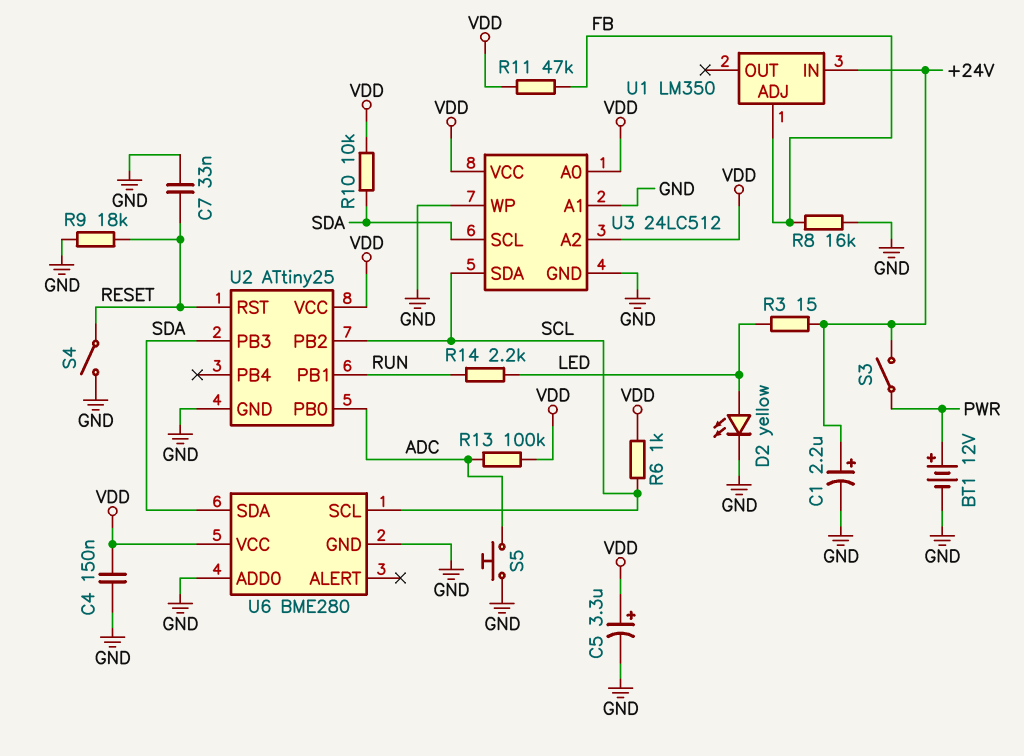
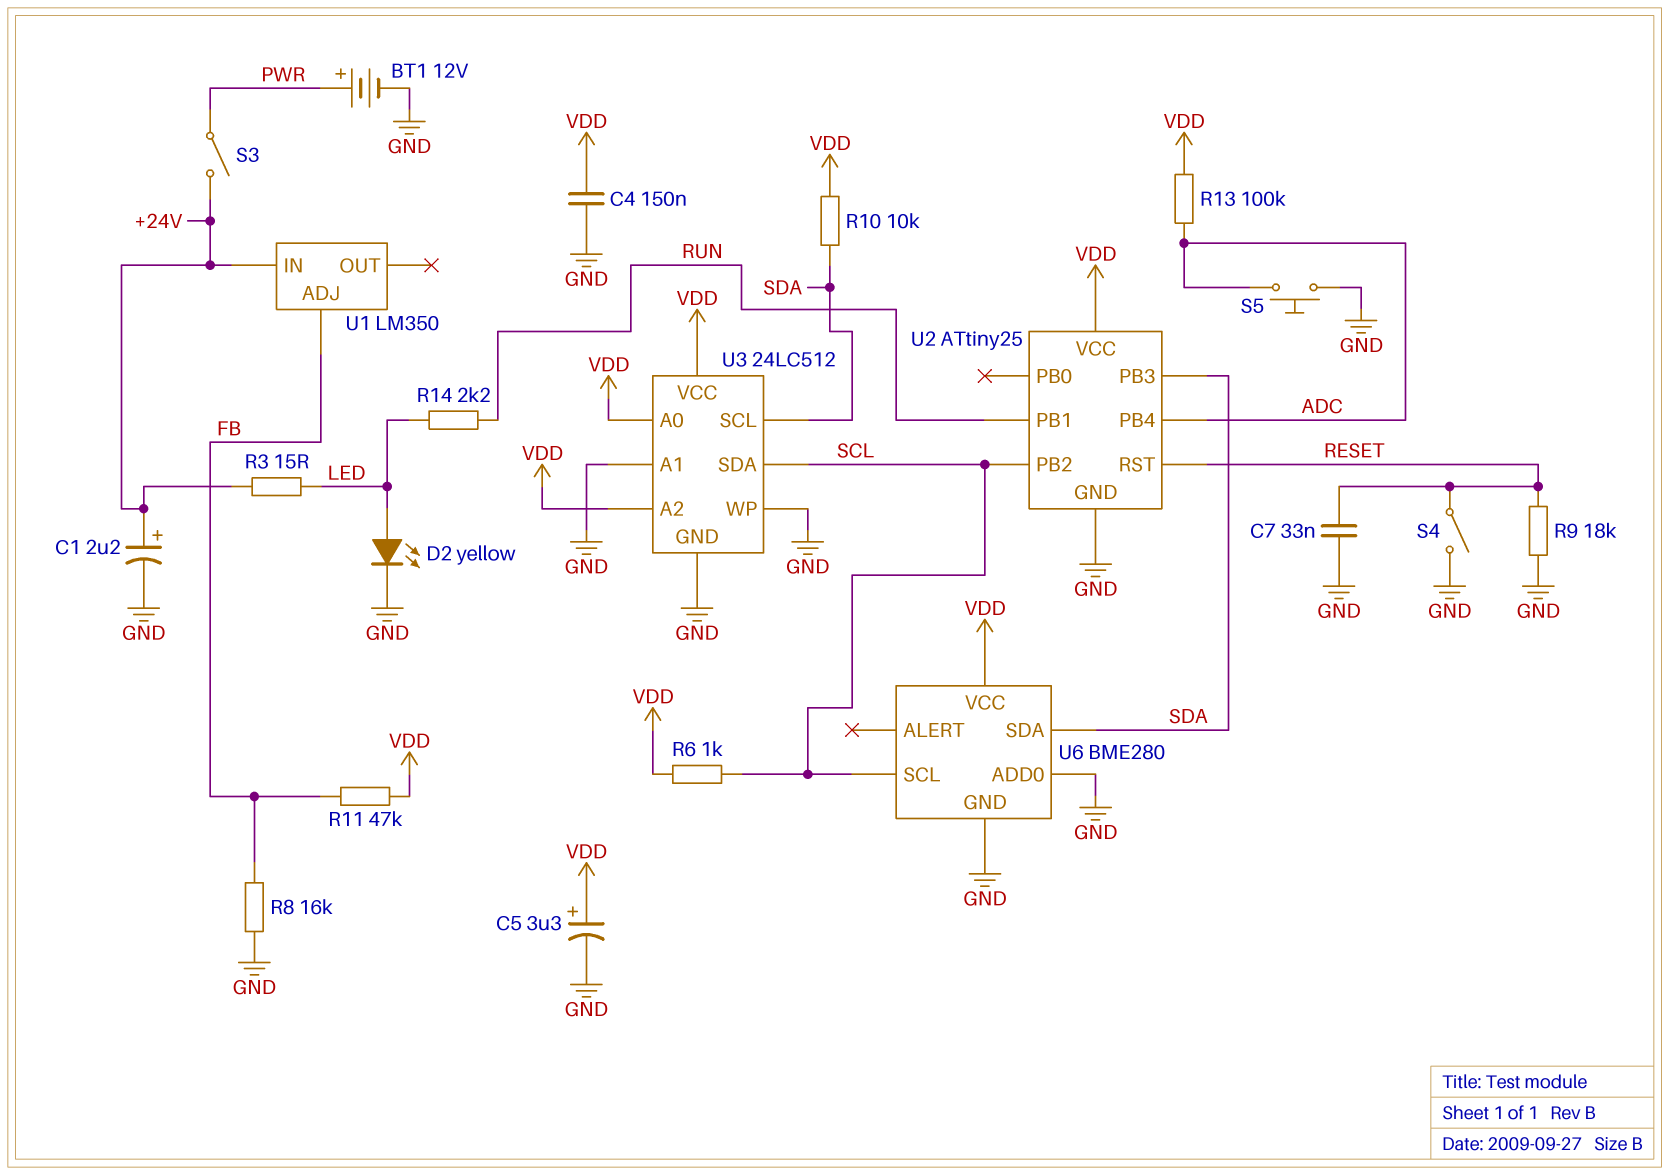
U2 pin PB0: ADC -> none
U2 pin PB4: none -> ADC

